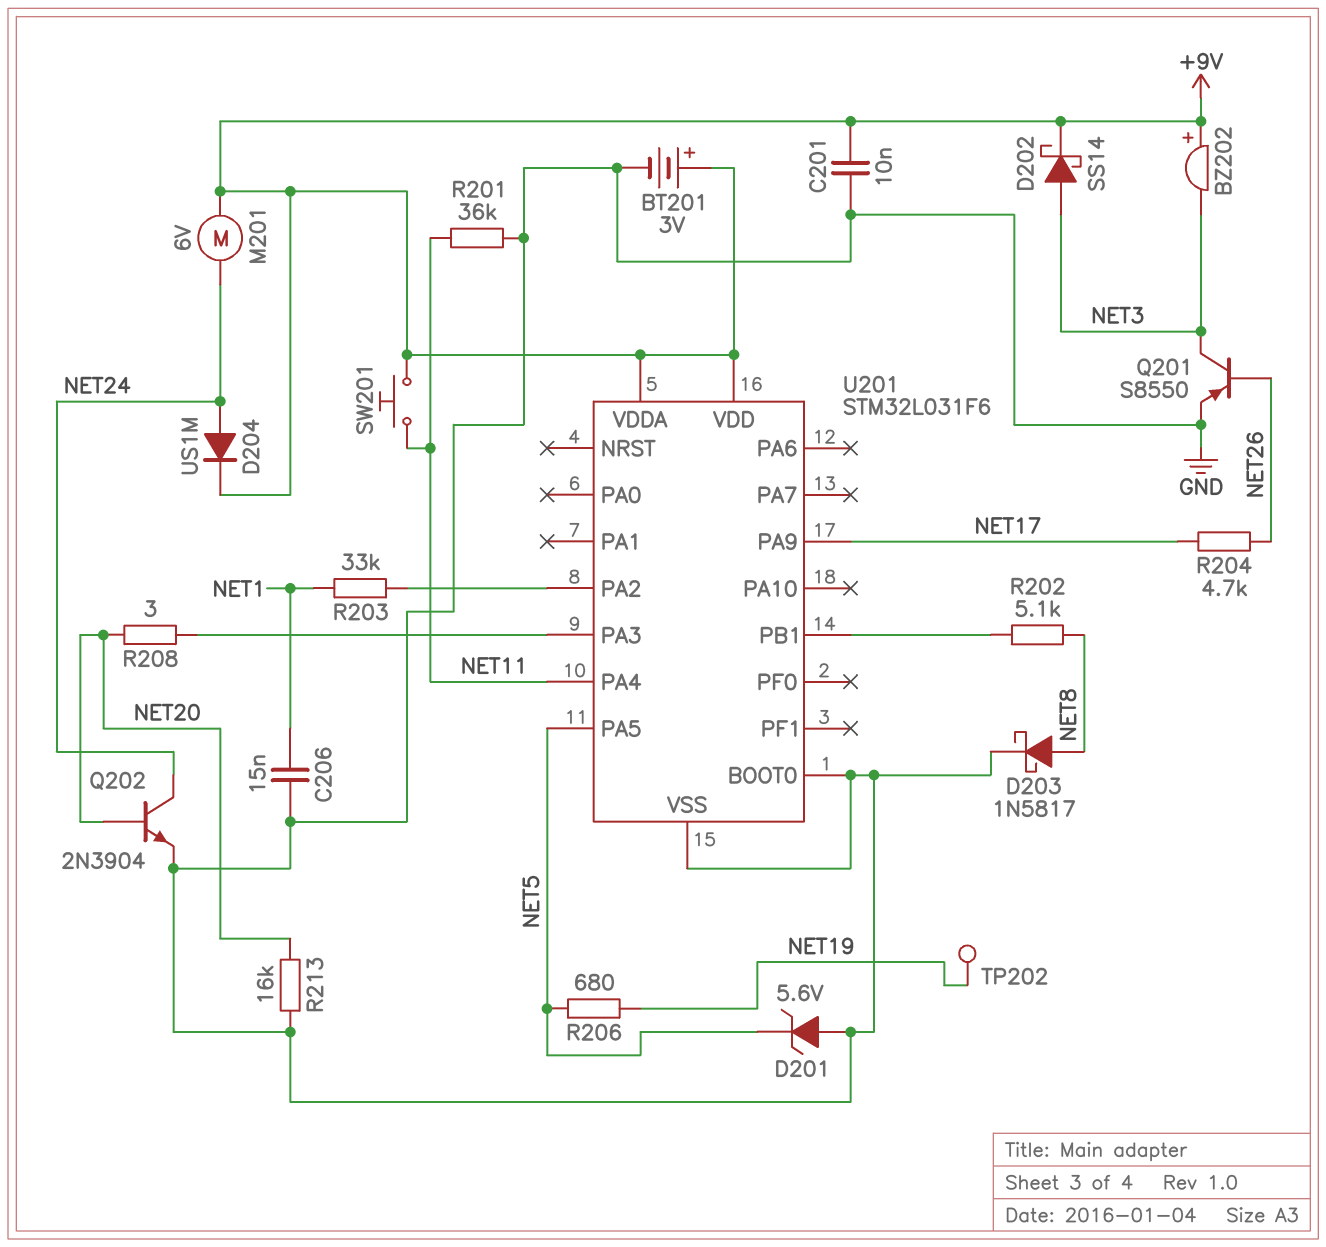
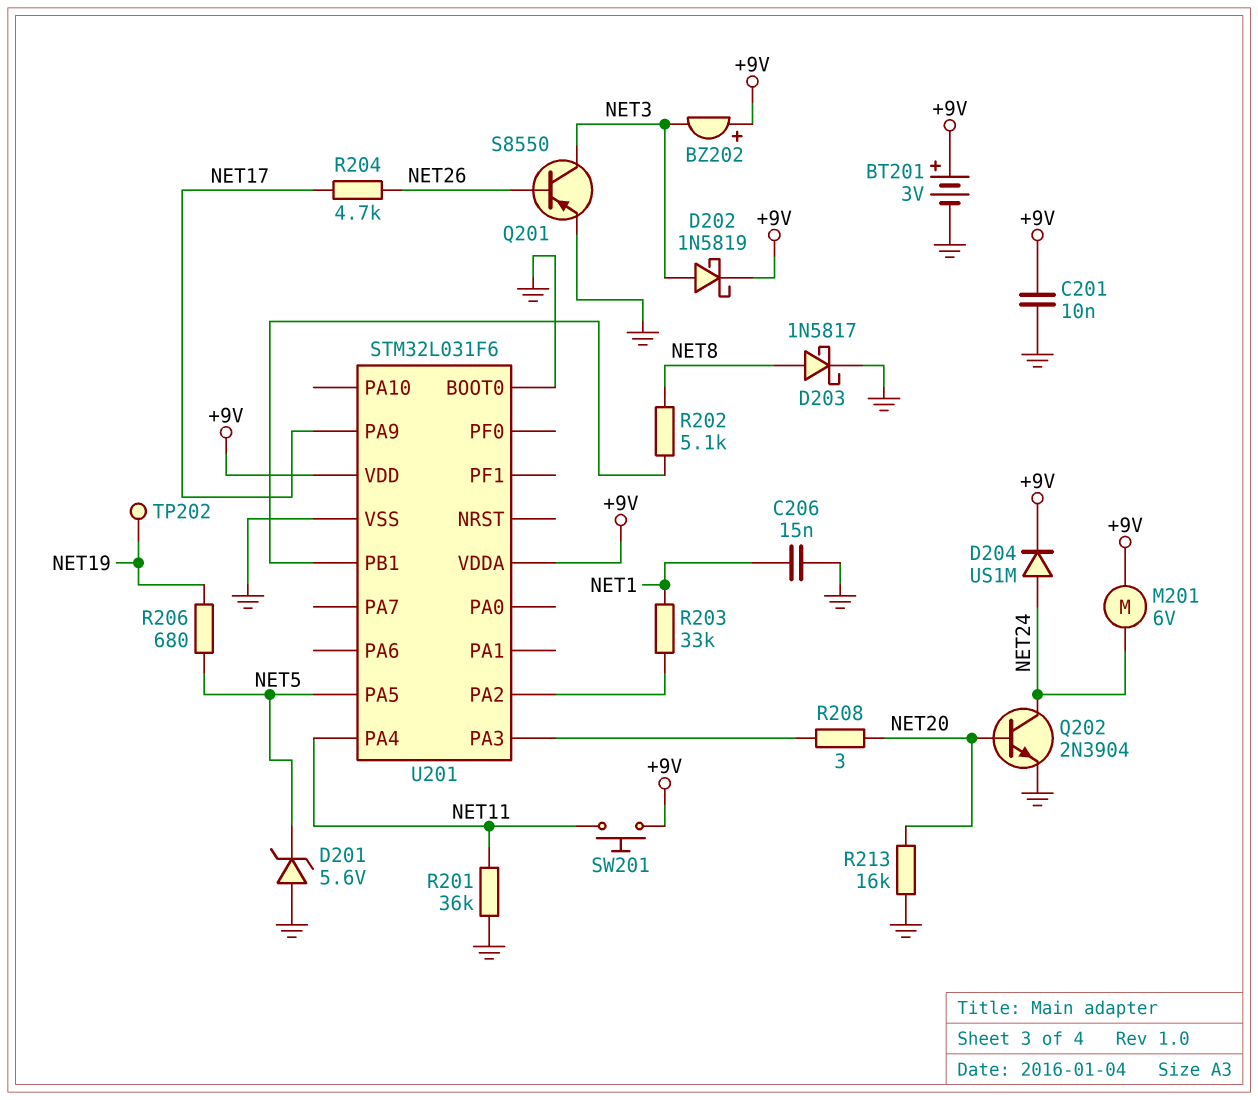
D202: schottky SS14 (A NET3, K +9V) -> schottky 1N5819 (A NET3, K +9V)

